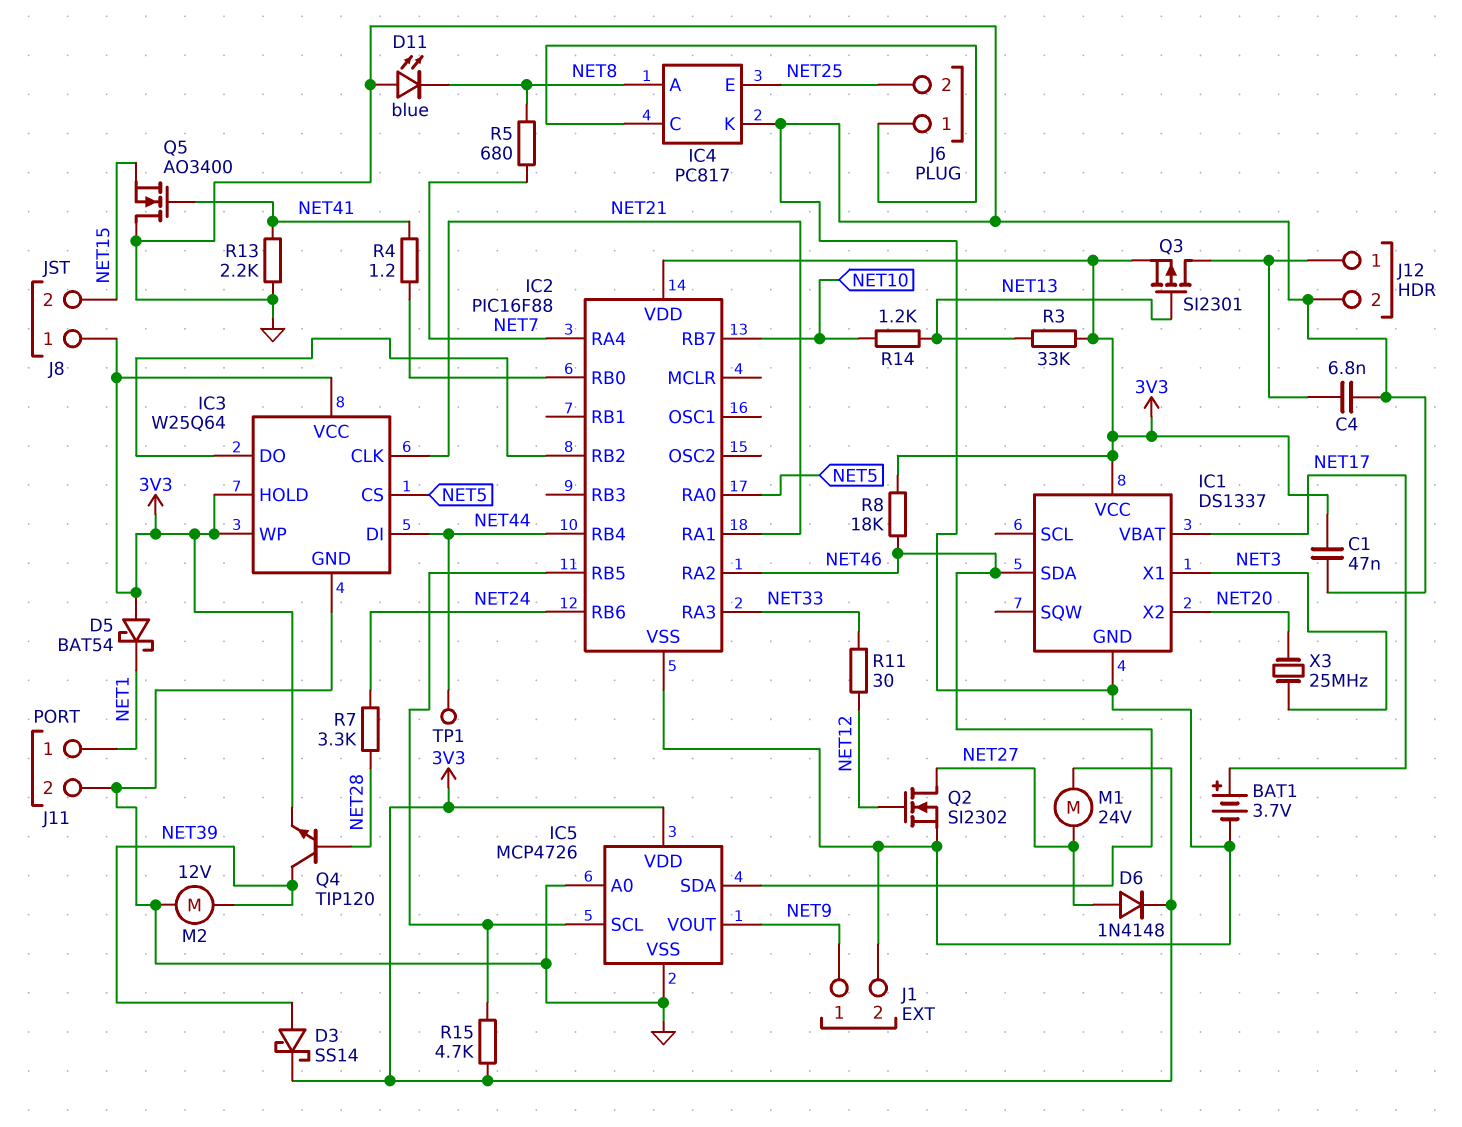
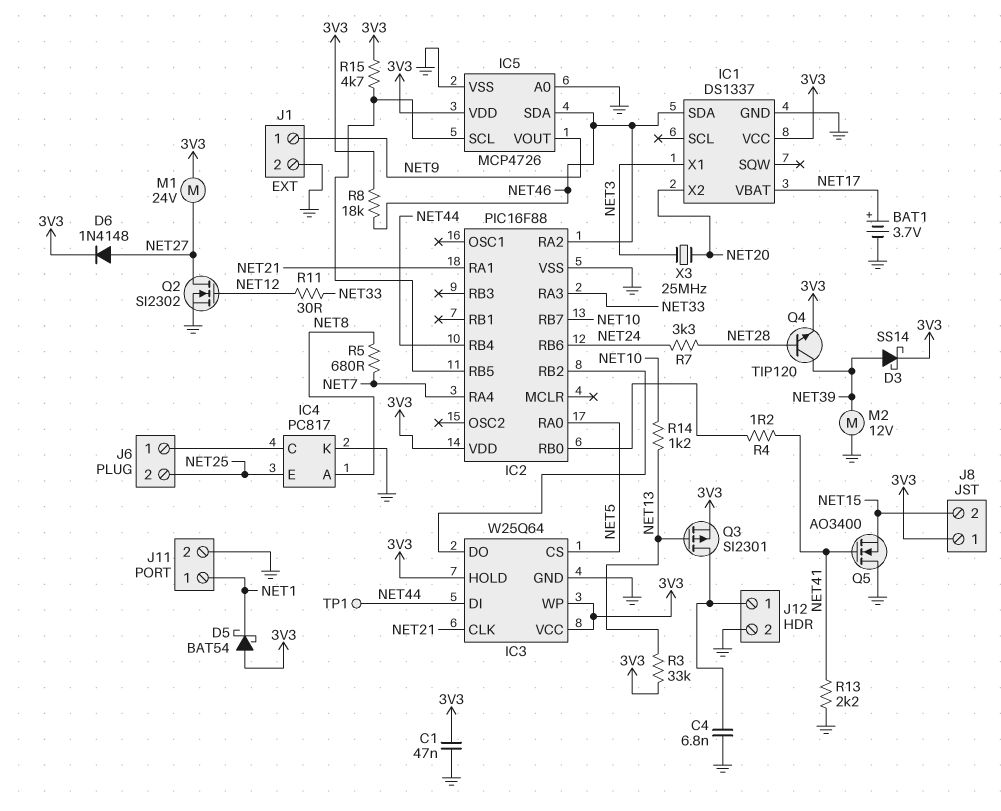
D11: LED blue (A GND, K NET8) -> none

